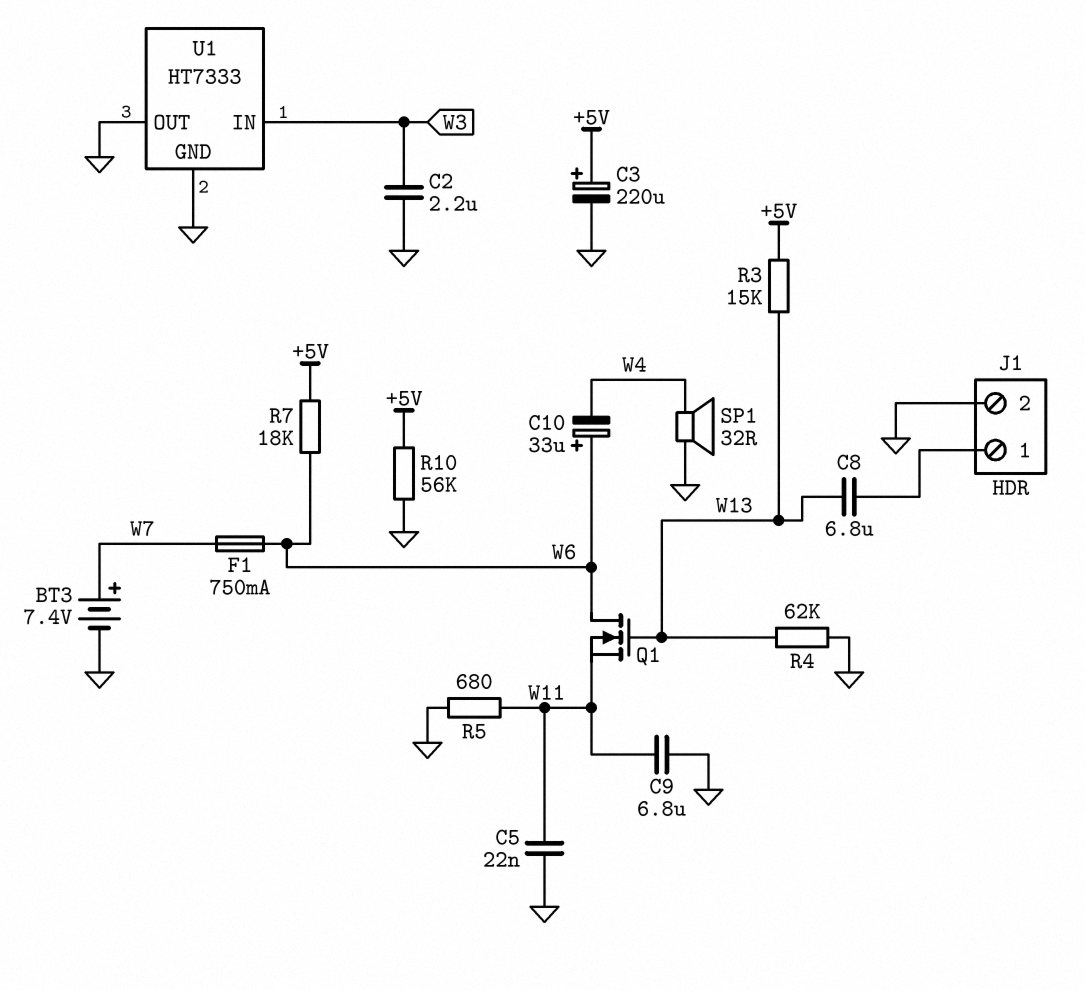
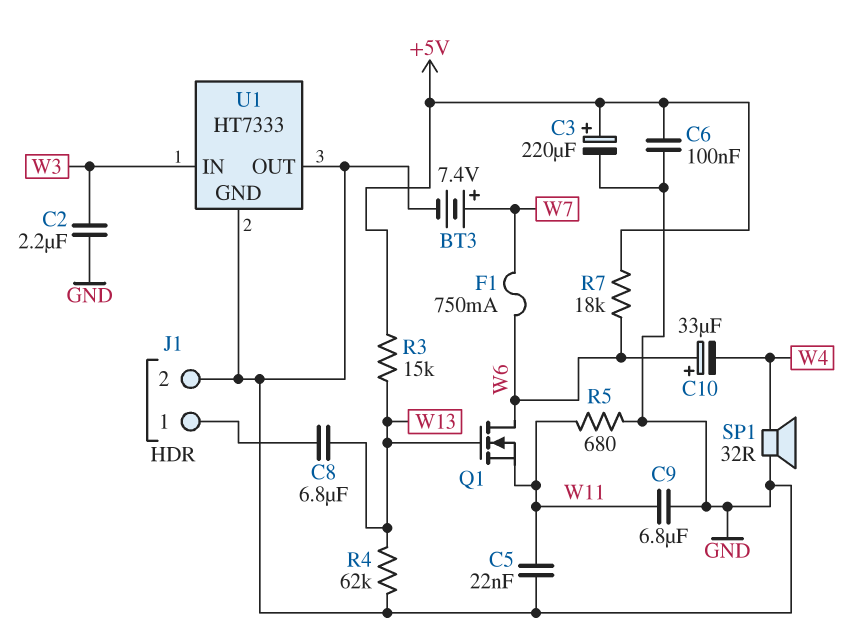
C6: none -> 100nF (+5V, GND)
R10: 56k (+5V, GND) -> none

